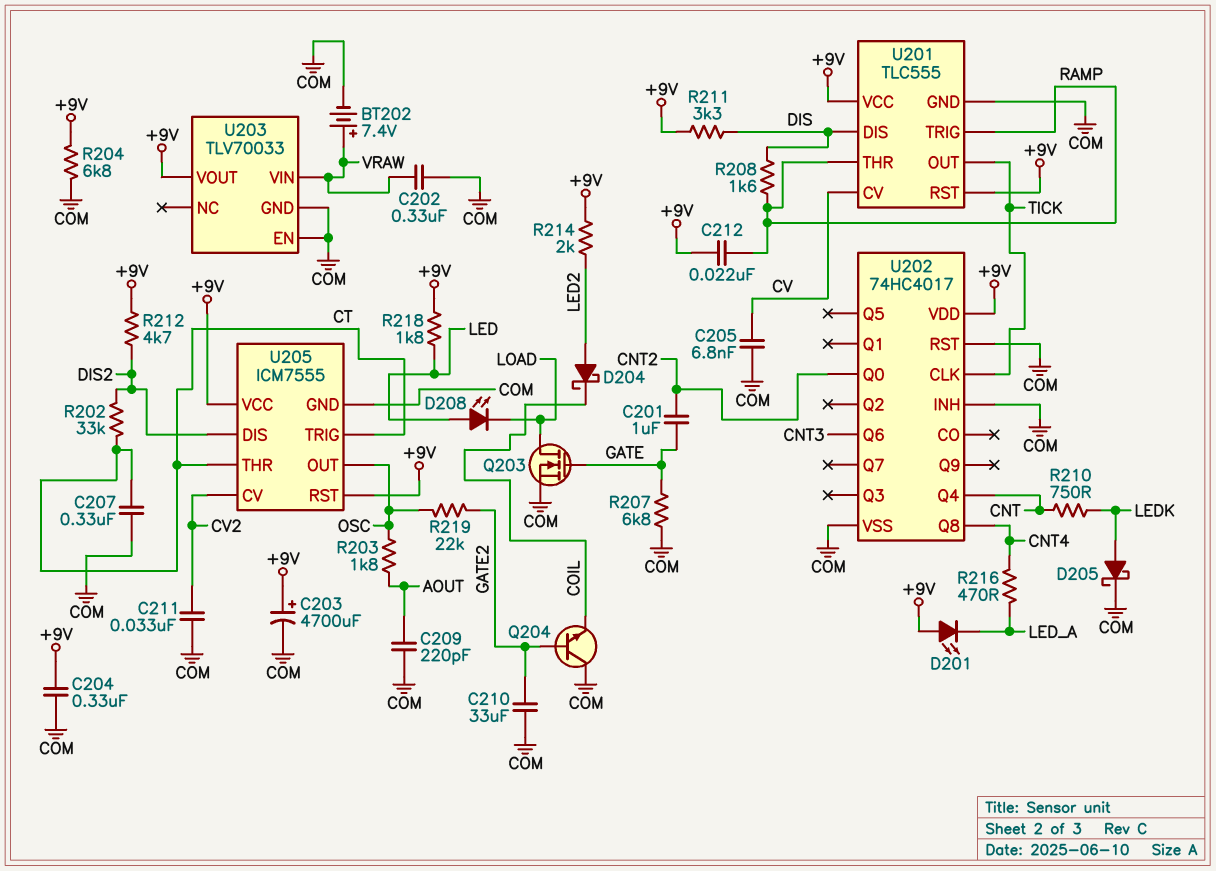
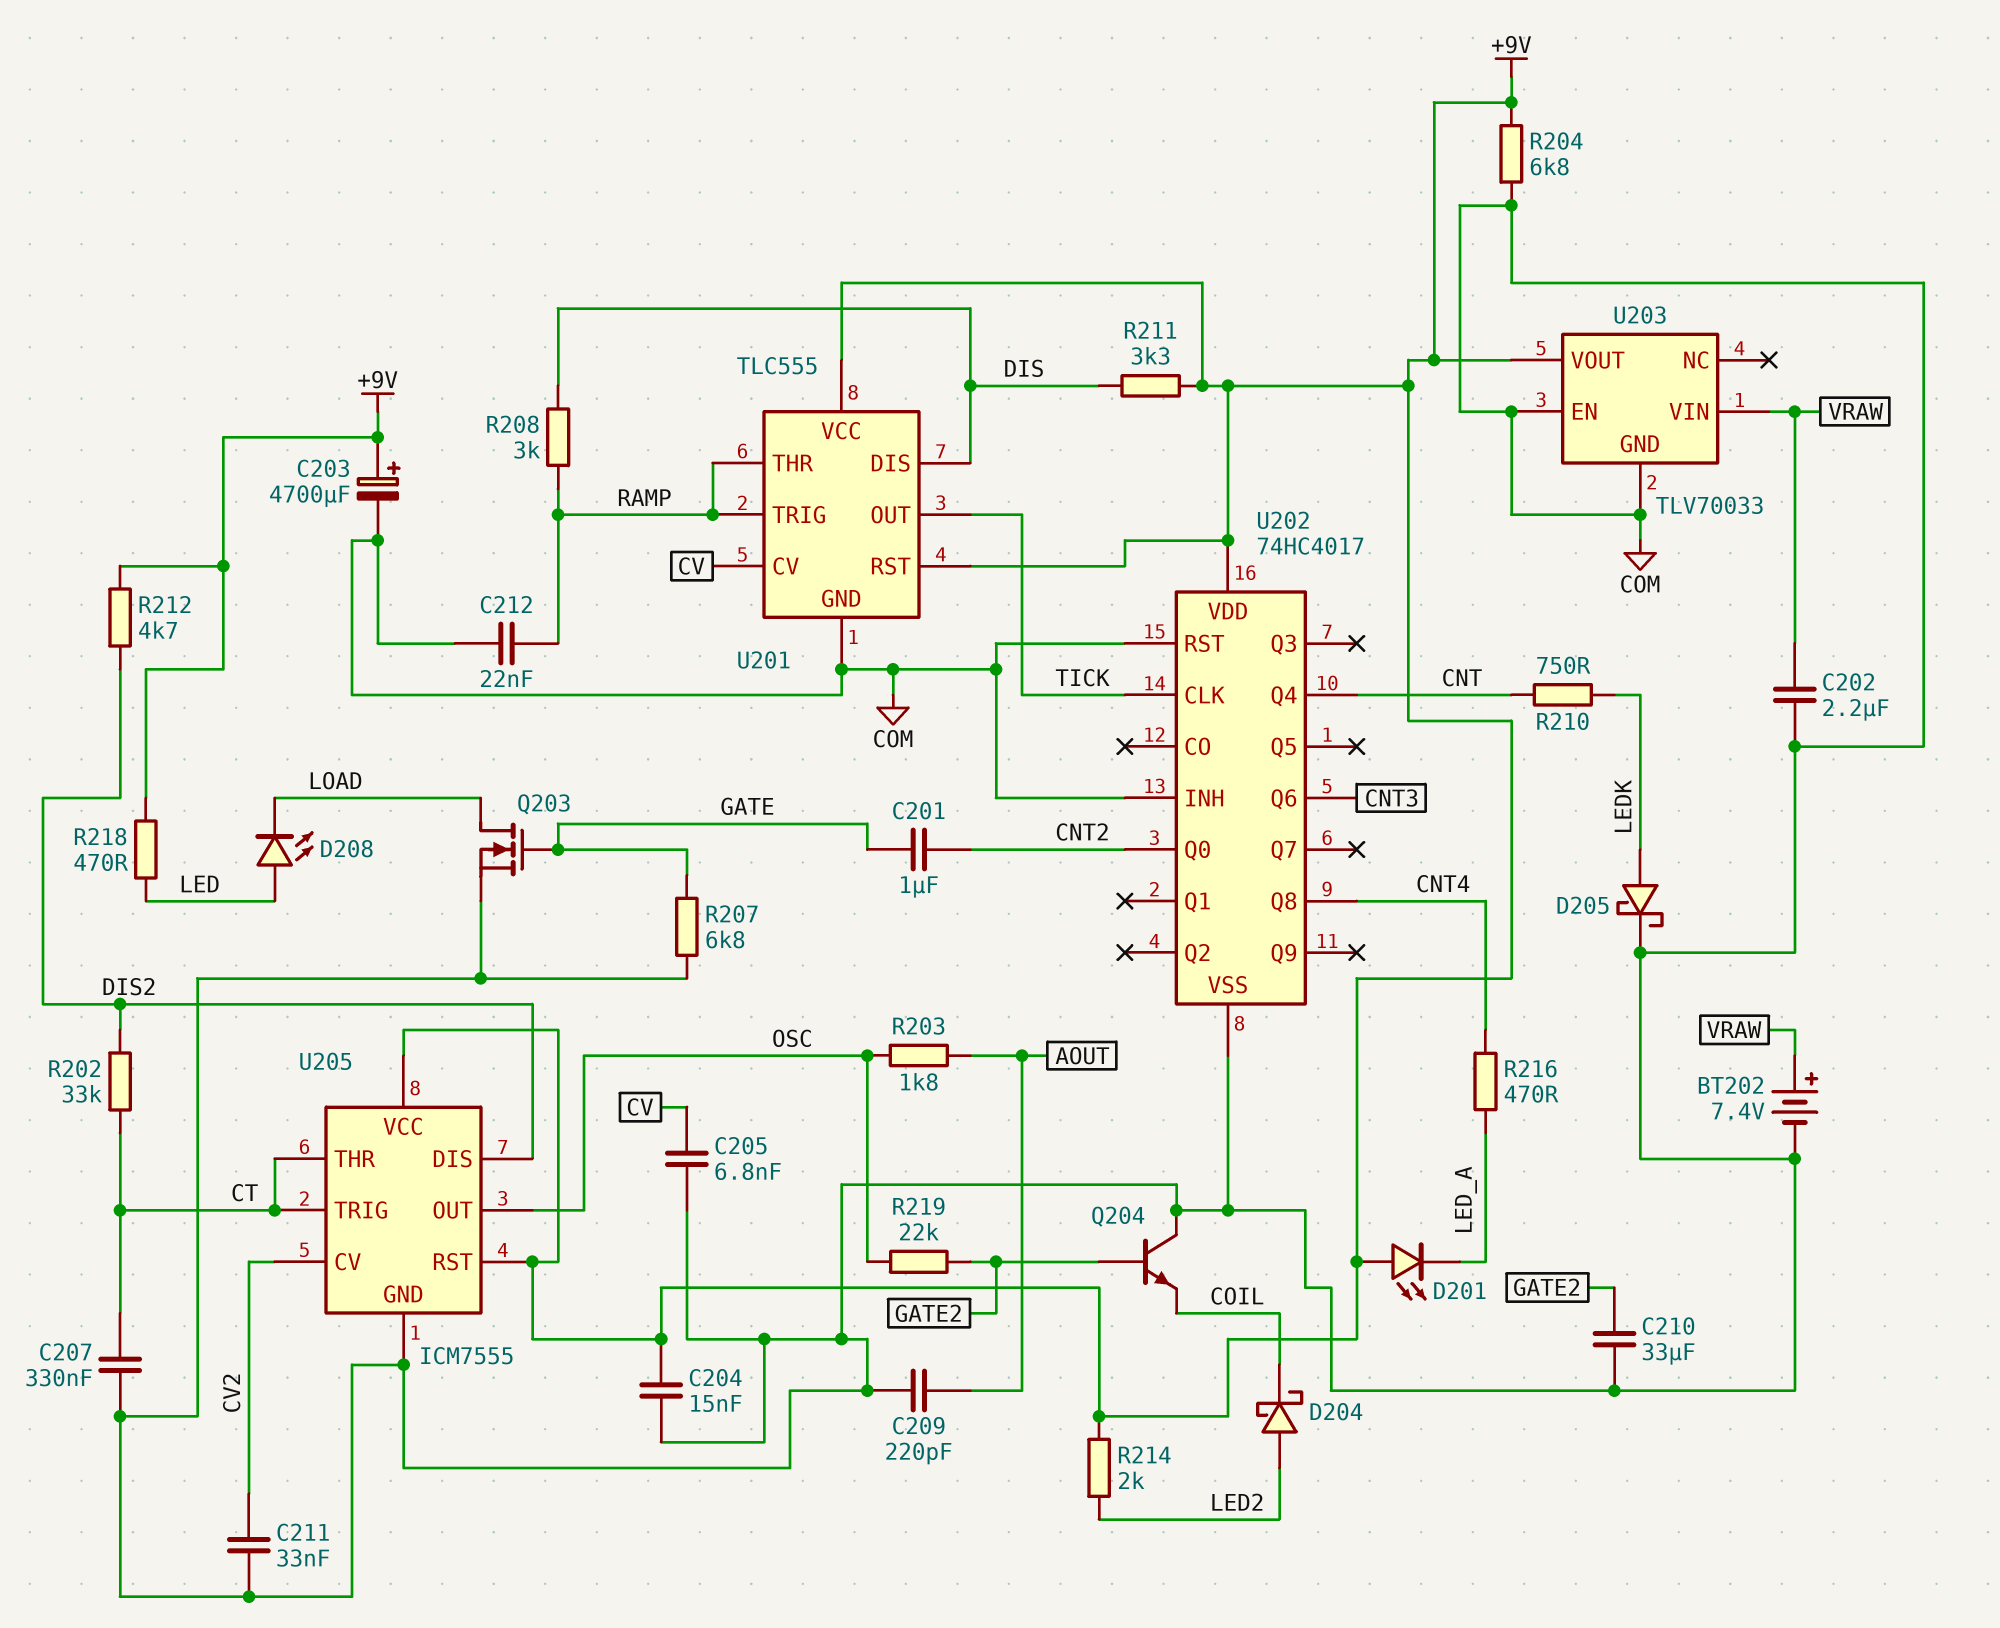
C202: 330nF (COM, VRAW) -> 2.2uF (COM, VRAW)
C204: 330nF (+9V, COM) -> 15nF (+9V, COM)
C212: 22nF (+9V, RAMP) -> 22nF (COM, RAMP)
R208: 1.6k (DIS, RAMP) -> 3k (DIS, RAMP)
R218: 1.8k (+9V, LED) -> 470 (+9V, LED)

